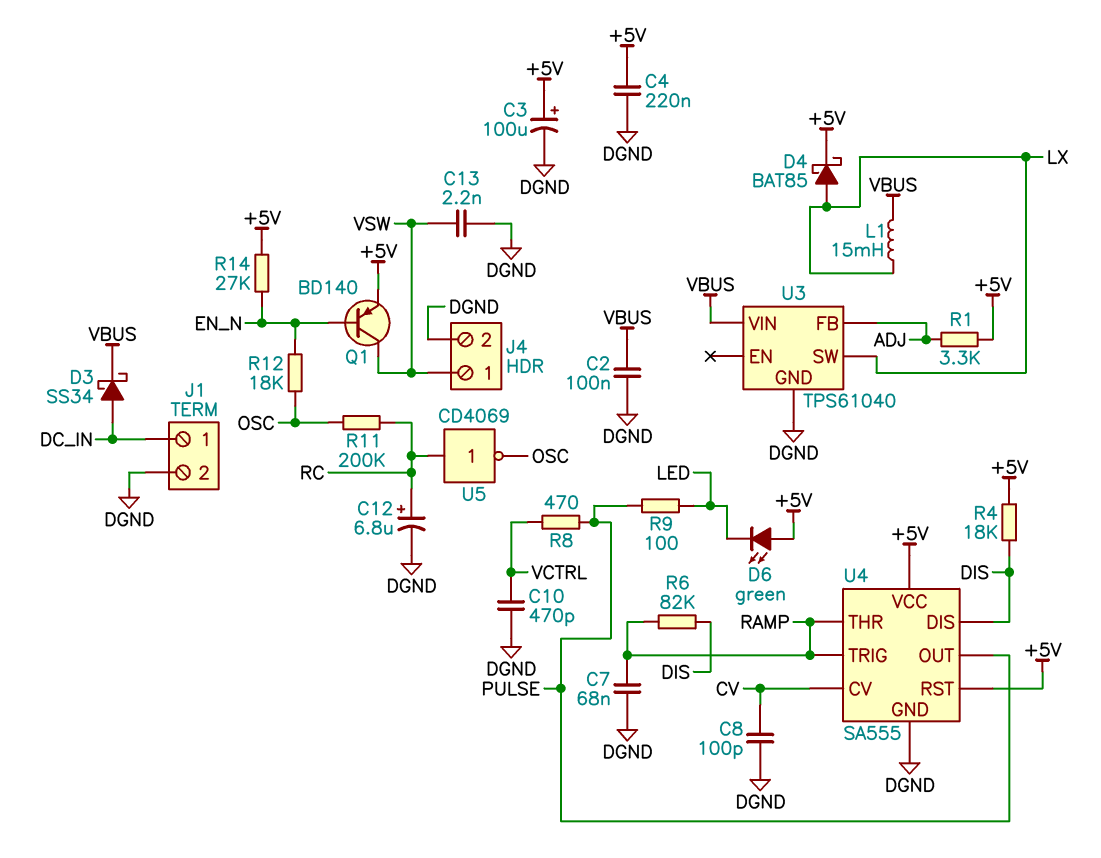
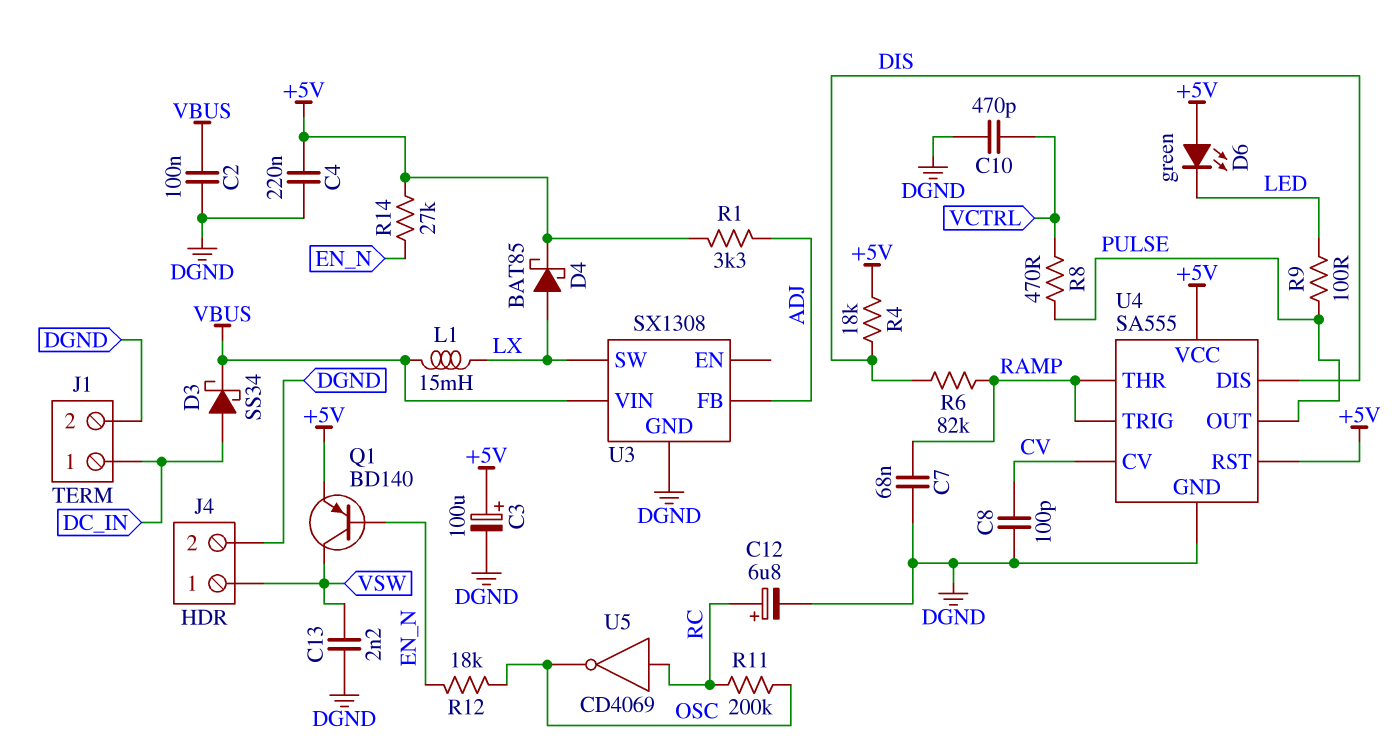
U3: TPS61040 -> SX1308

